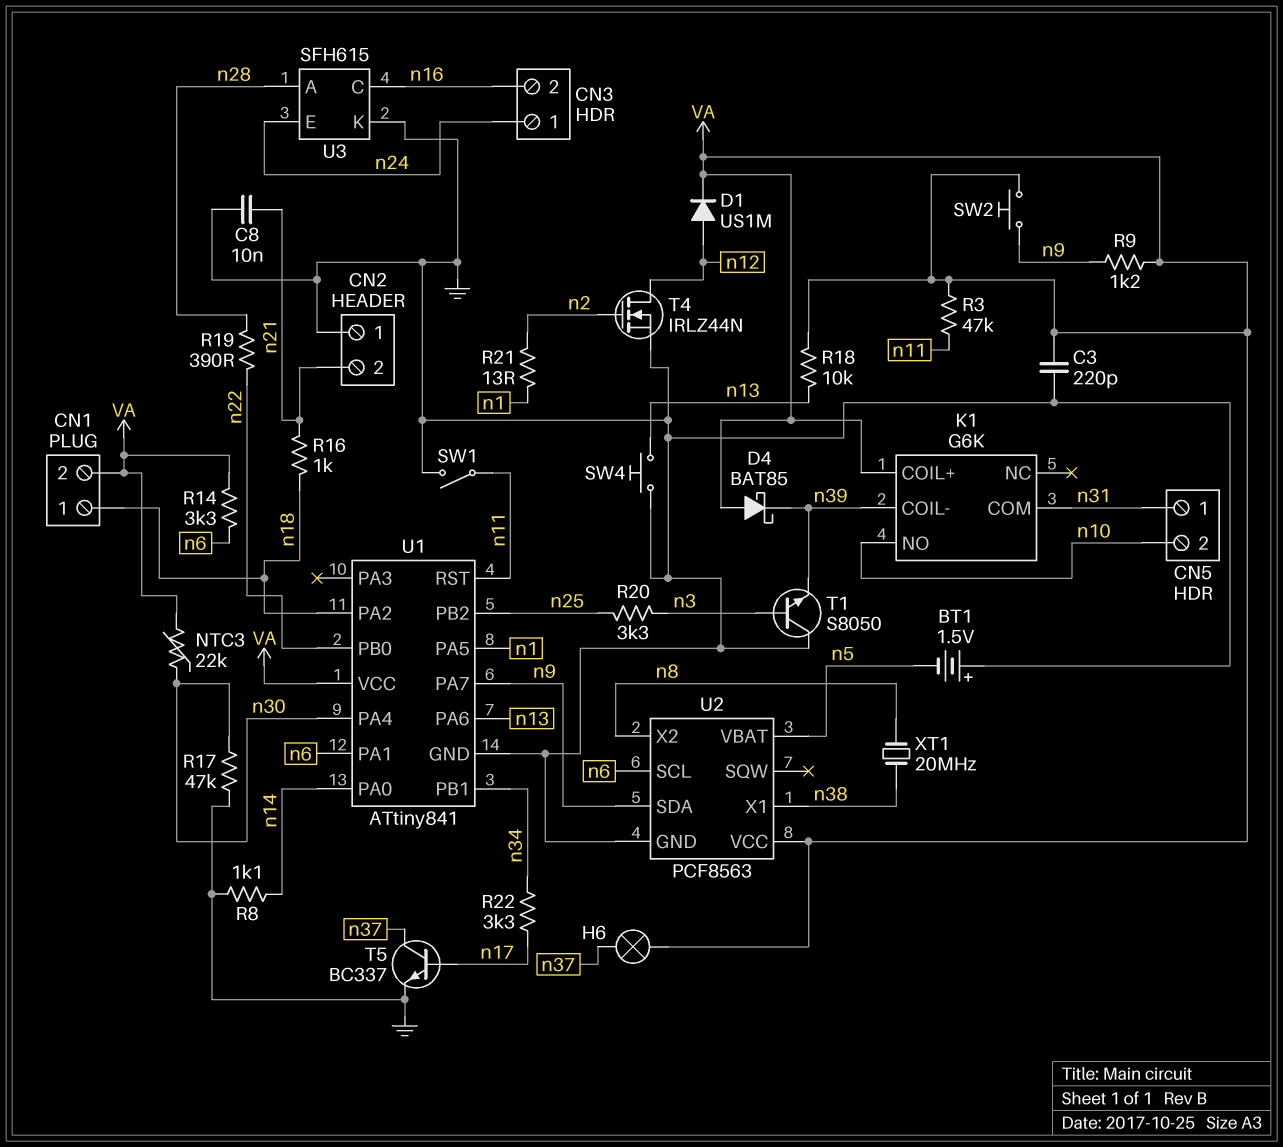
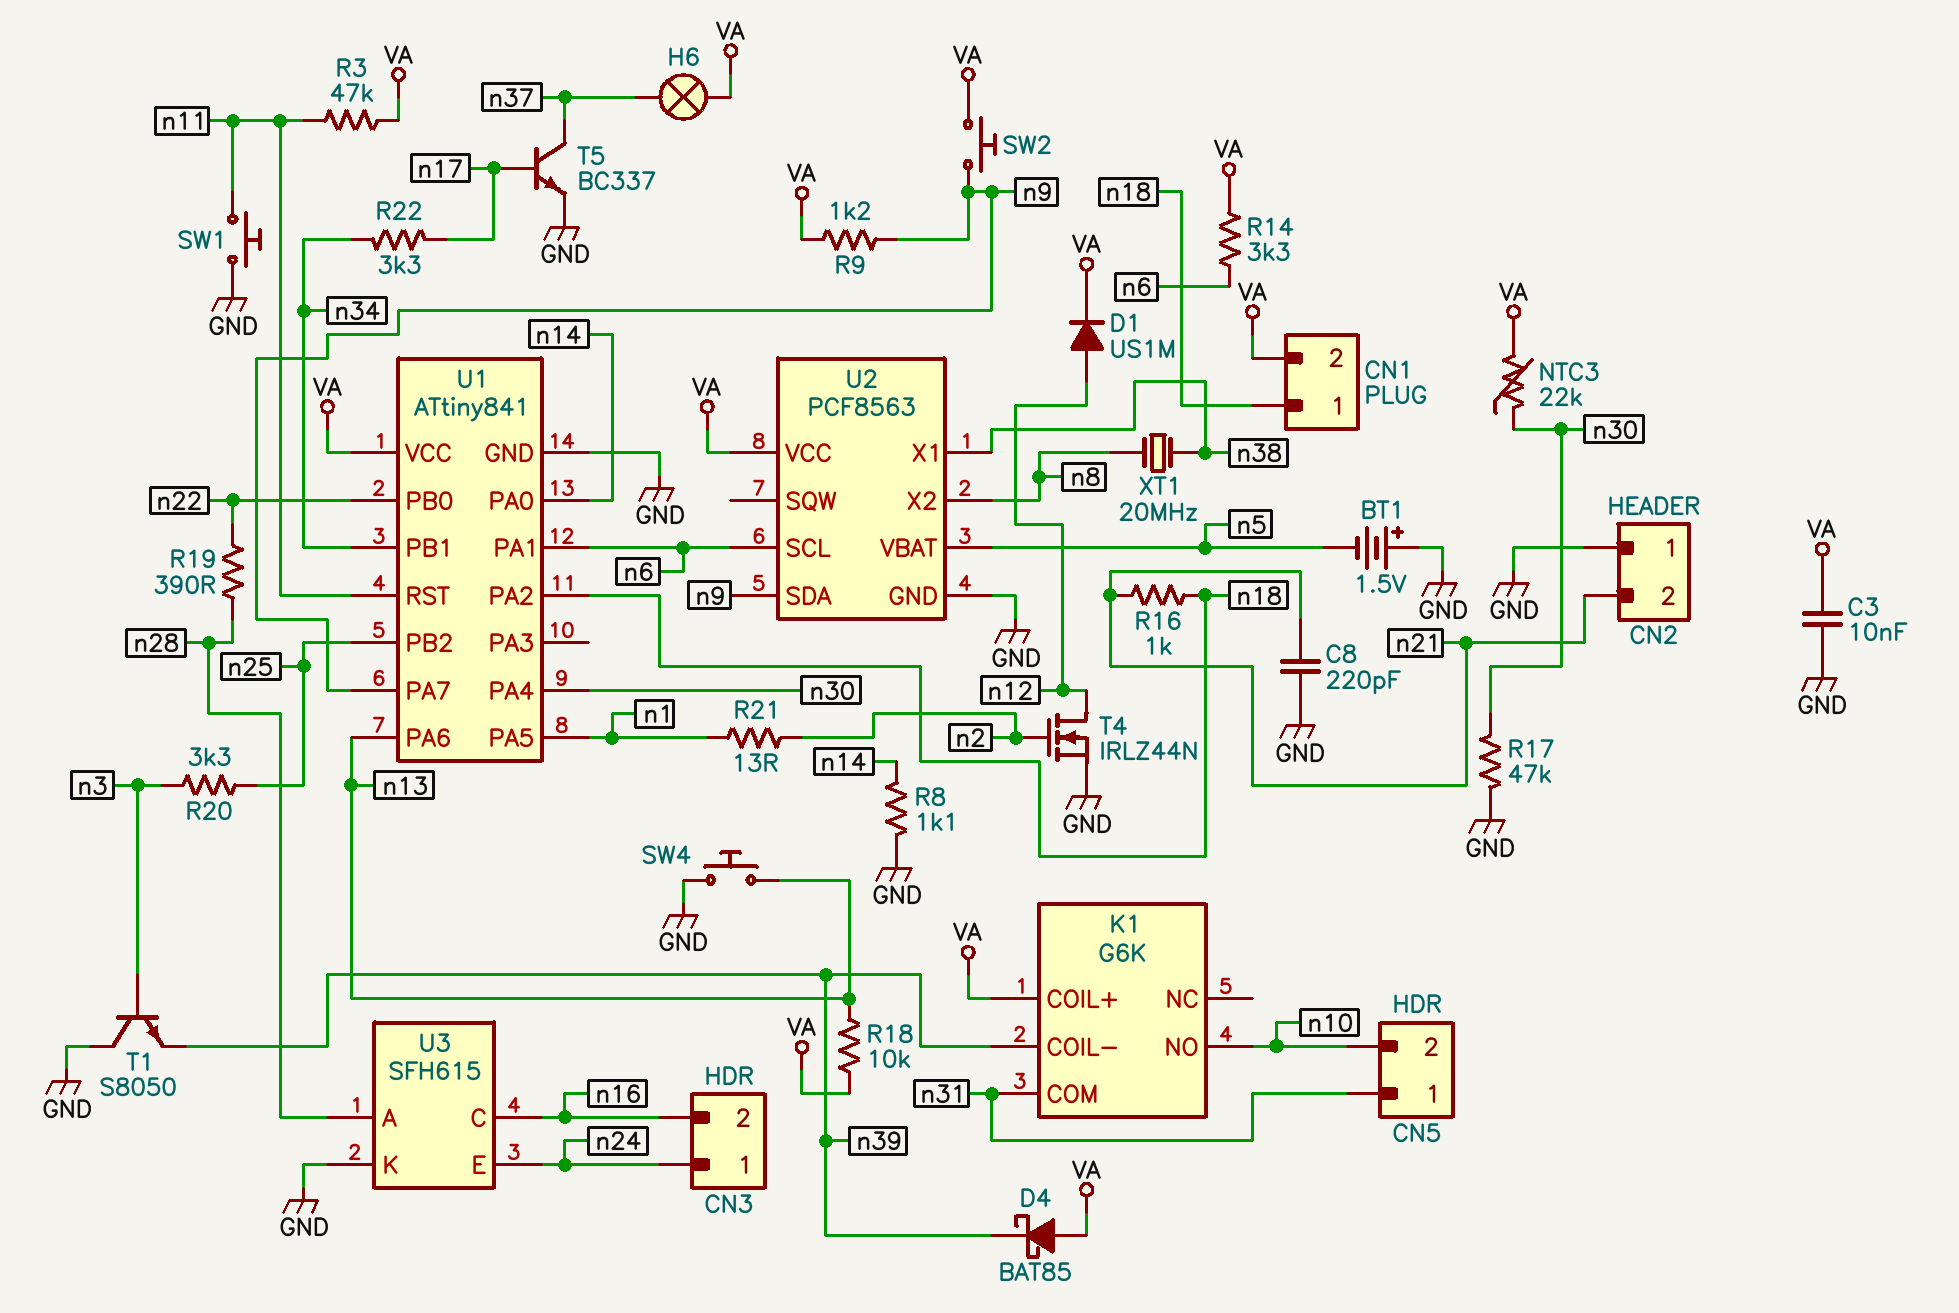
C3: 220pF (GND, VA) -> 10nF (GND, VA)
C8: 10nF (GND, n21) -> 220pF (GND, n21)
SW1: switch (GND, n11) -> button (GND, n11)

